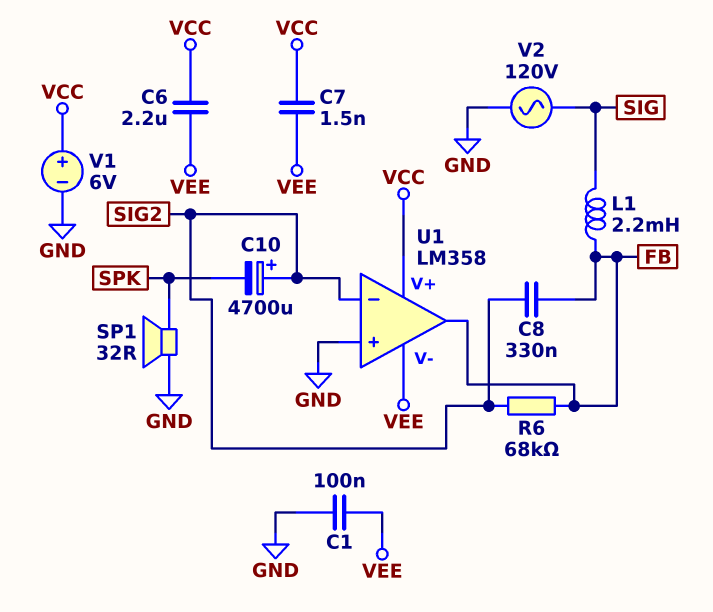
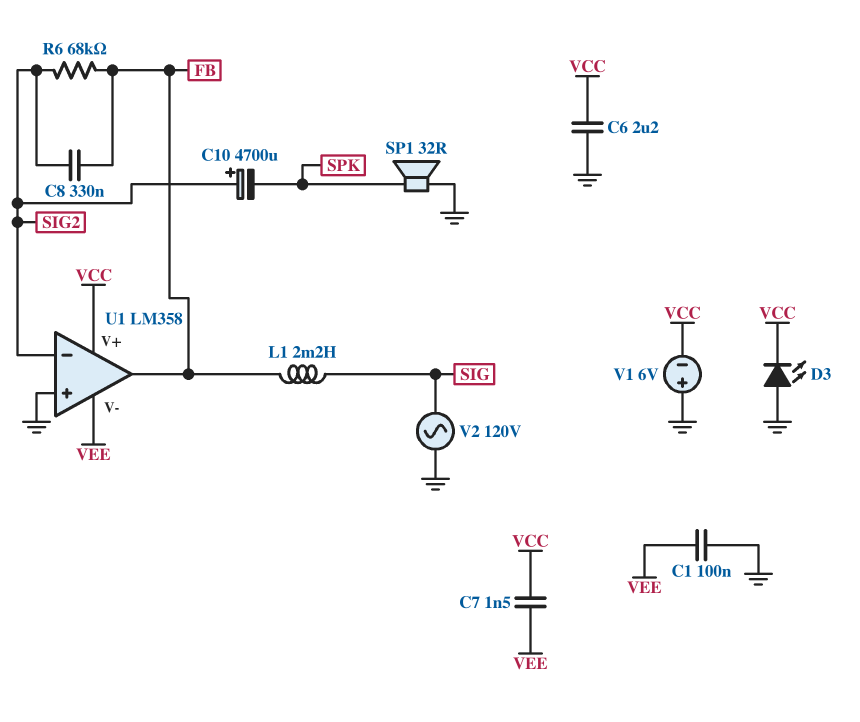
C6: 2.2uF (VCC, VEE) -> 2.2uF (GND, VCC)
D3: none -> LED (A GND, K VCC)
V1: 6V (plus VCC, minus GND) -> 6V (plus GND, minus VCC)

